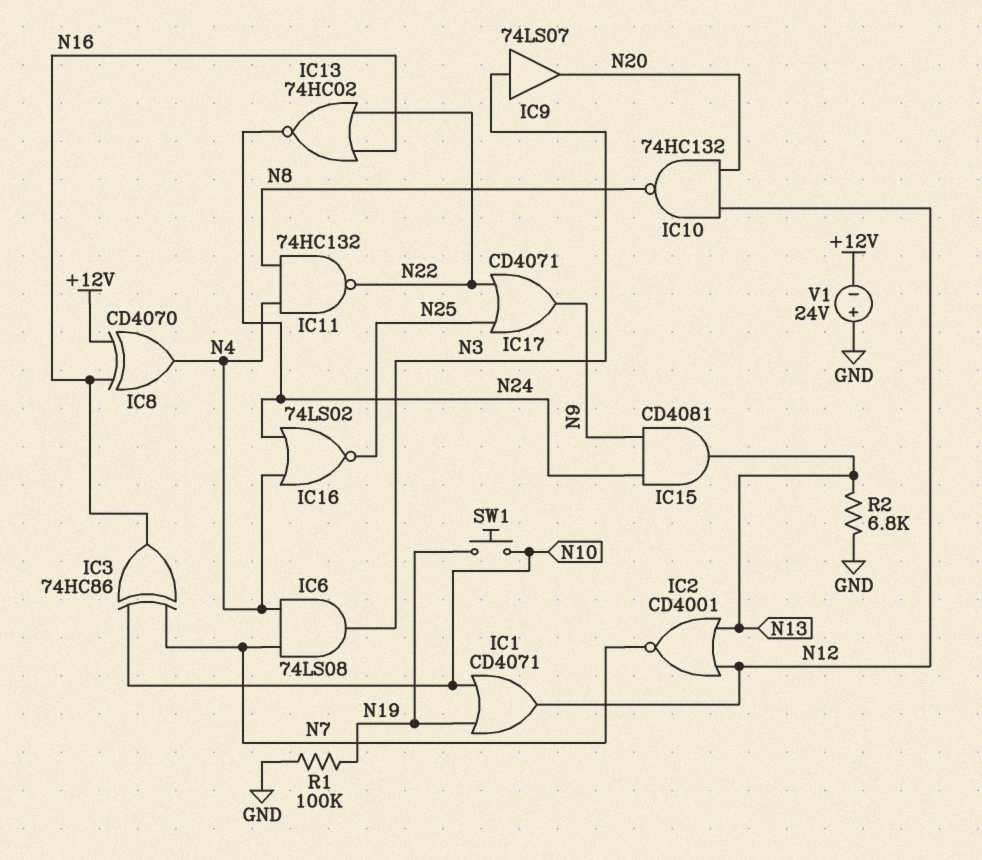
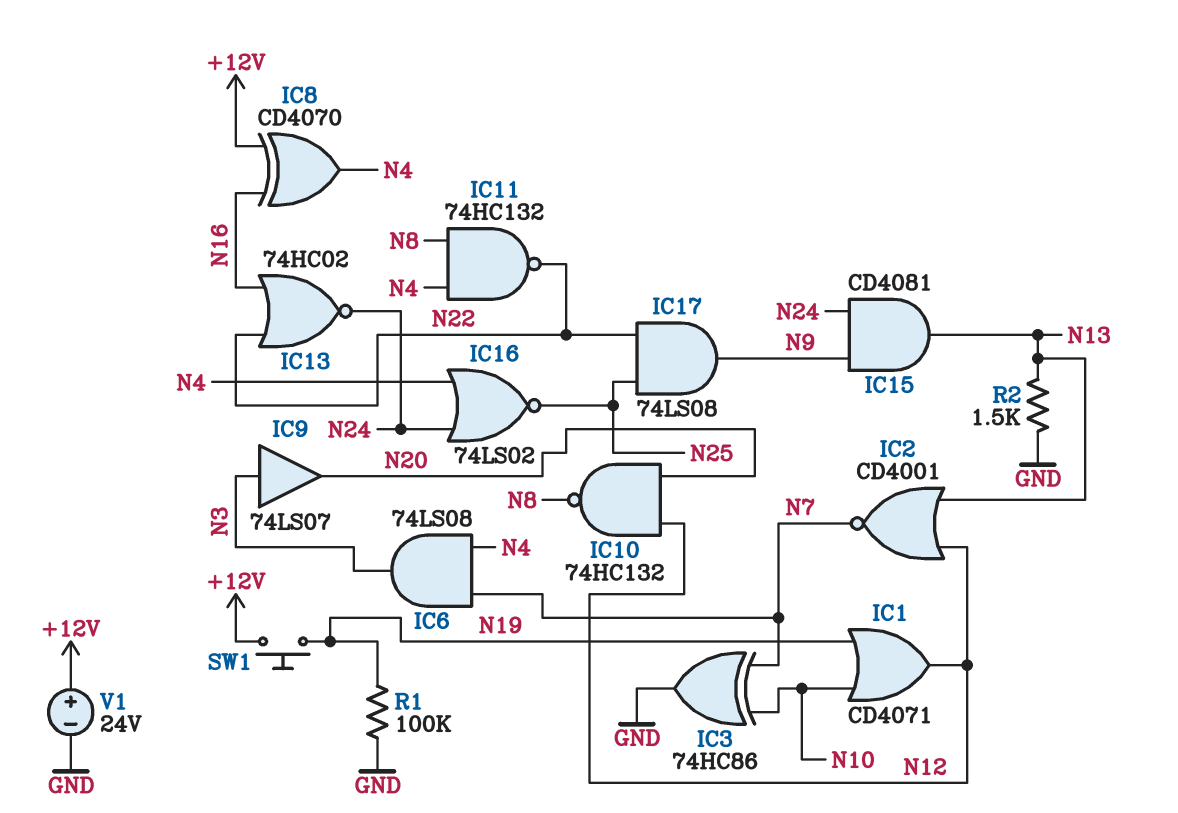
IC3: XOR 74HC86 (in N7, in N10, out N16) -> XOR 74HC86 (in N7, in N10, out GND)
IC17: OR CD4071 (in N22, in N25, out N9) -> AND 74LS08 (in N22, in N25, out N9)
R2: 6.8k (GND, N13) -> 1.5k (GND, N13)
SW1: button (N10, N19) -> button (+12V, N19)
V1: 24V (plus GND, minus +12V) -> 24V (plus +12V, minus GND)

